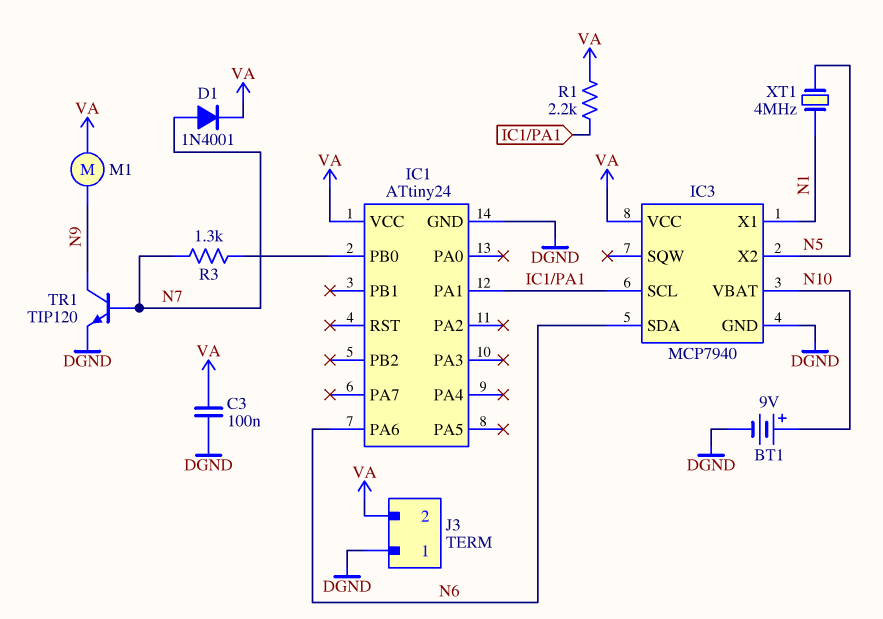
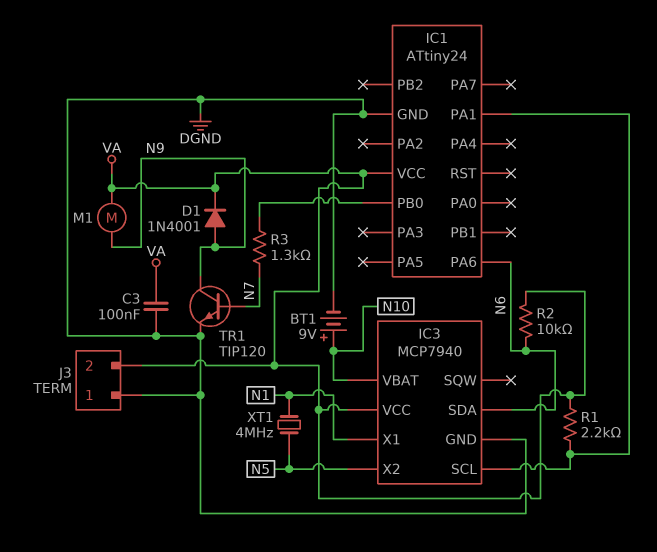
D1: diode 1N4001 (A N7, K VA) -> diode 1N4001 (A N9, K VA)
R2: none -> 10k (N6, VA)

